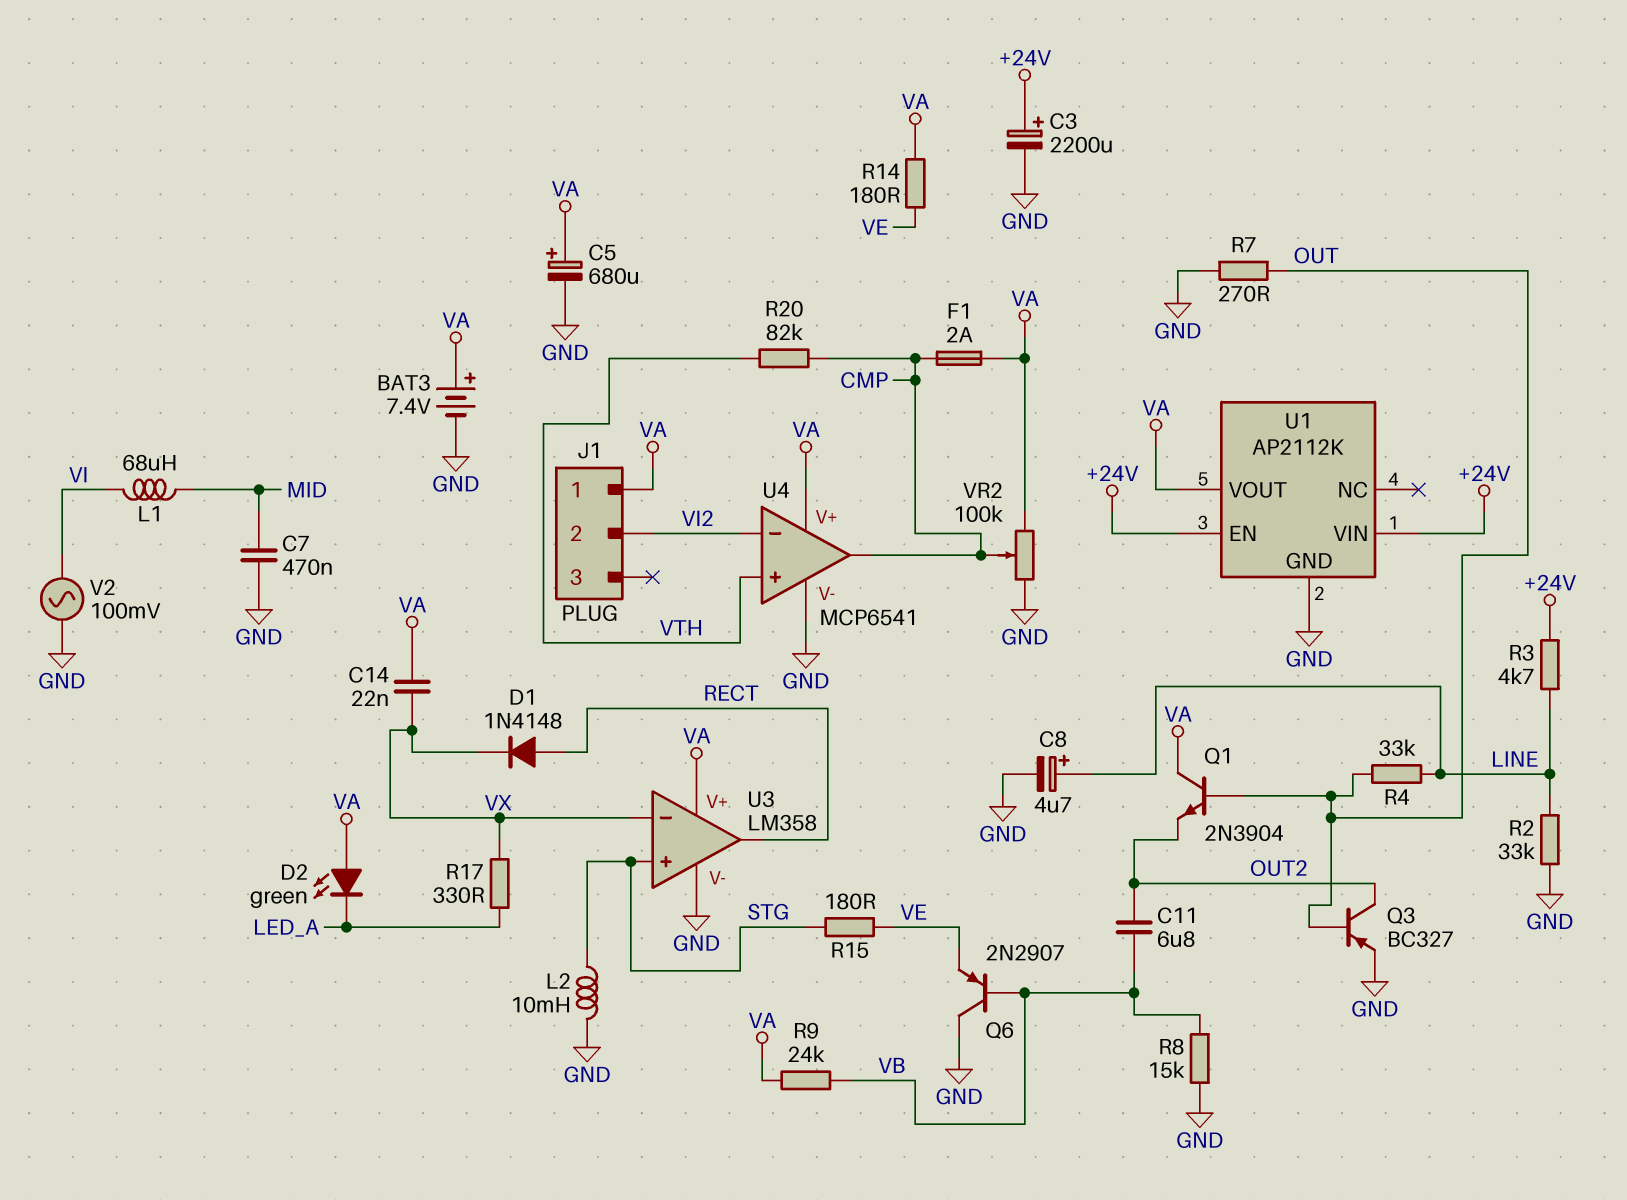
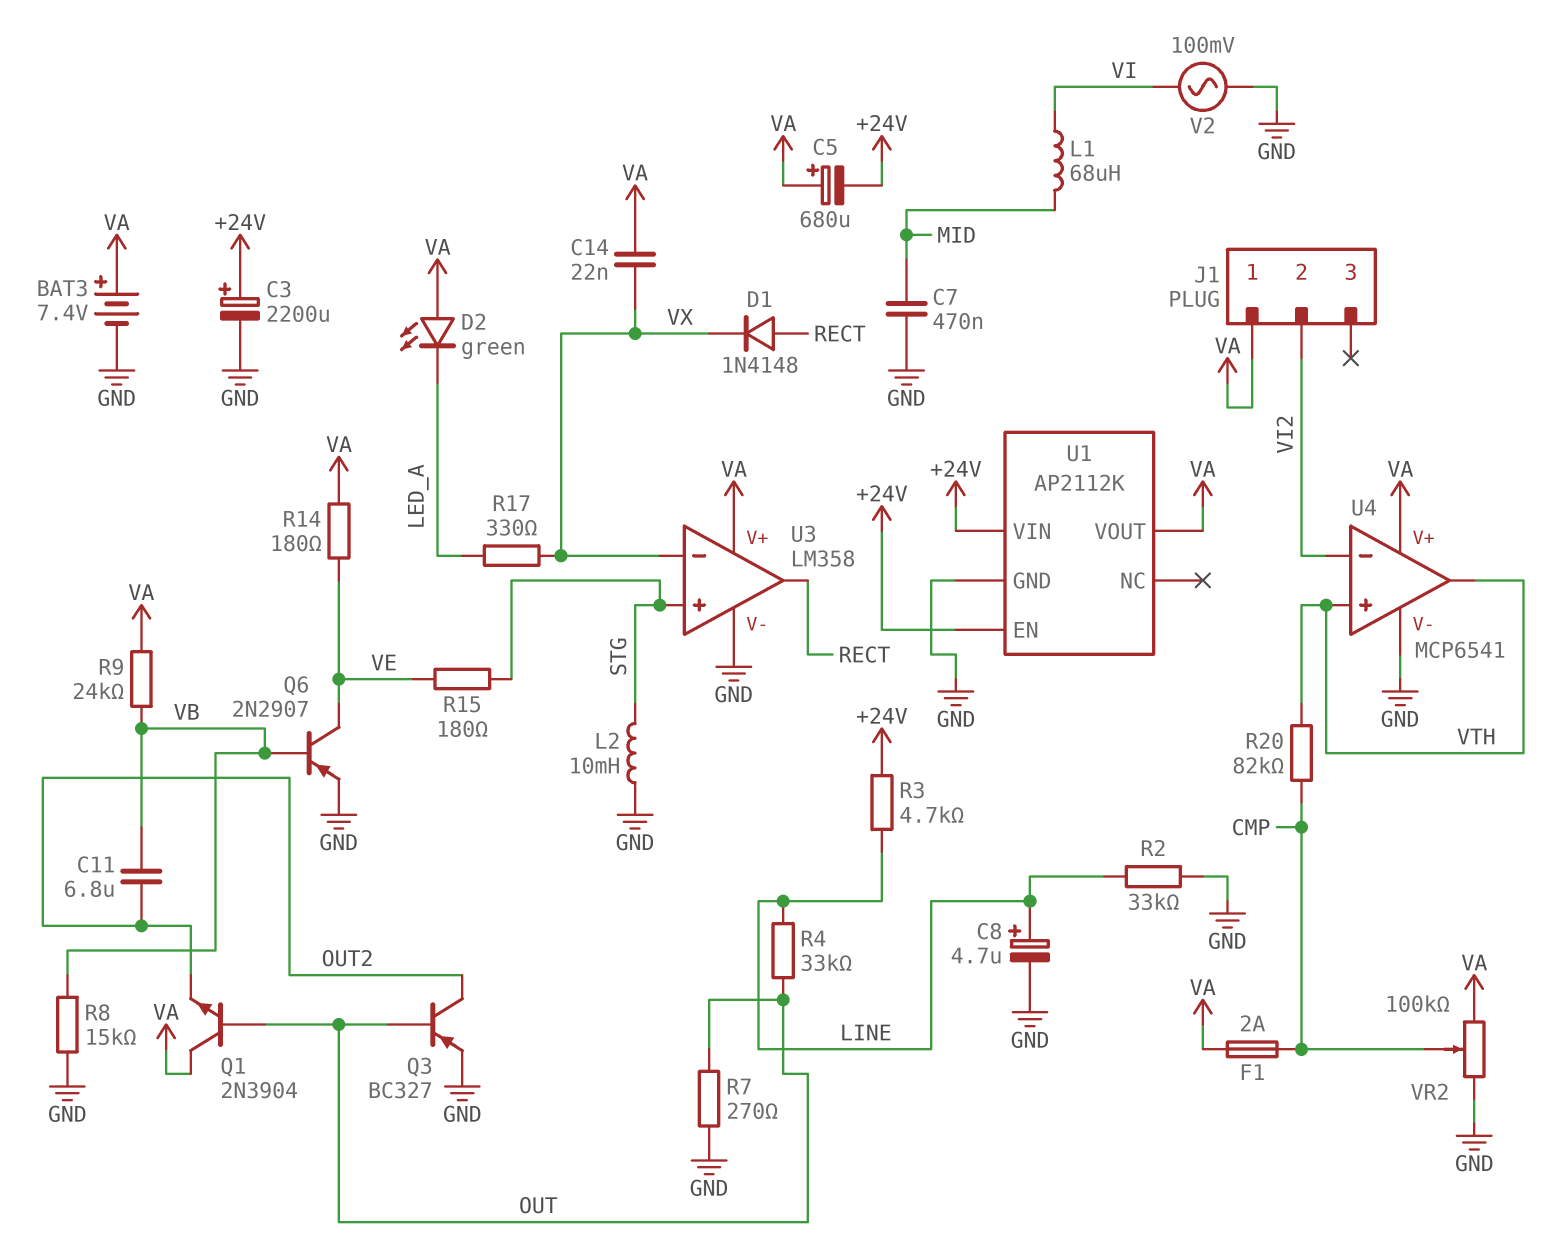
C5: 680uF (plus VA, minus GND) -> 680uF (plus VA, minus +24V)
Q6: PNP 2N2907 (B VB, C GND, E VE) -> PNP 2N2907 (B VB, C VE, E GND)
U4 pin out: CMP -> VTH

